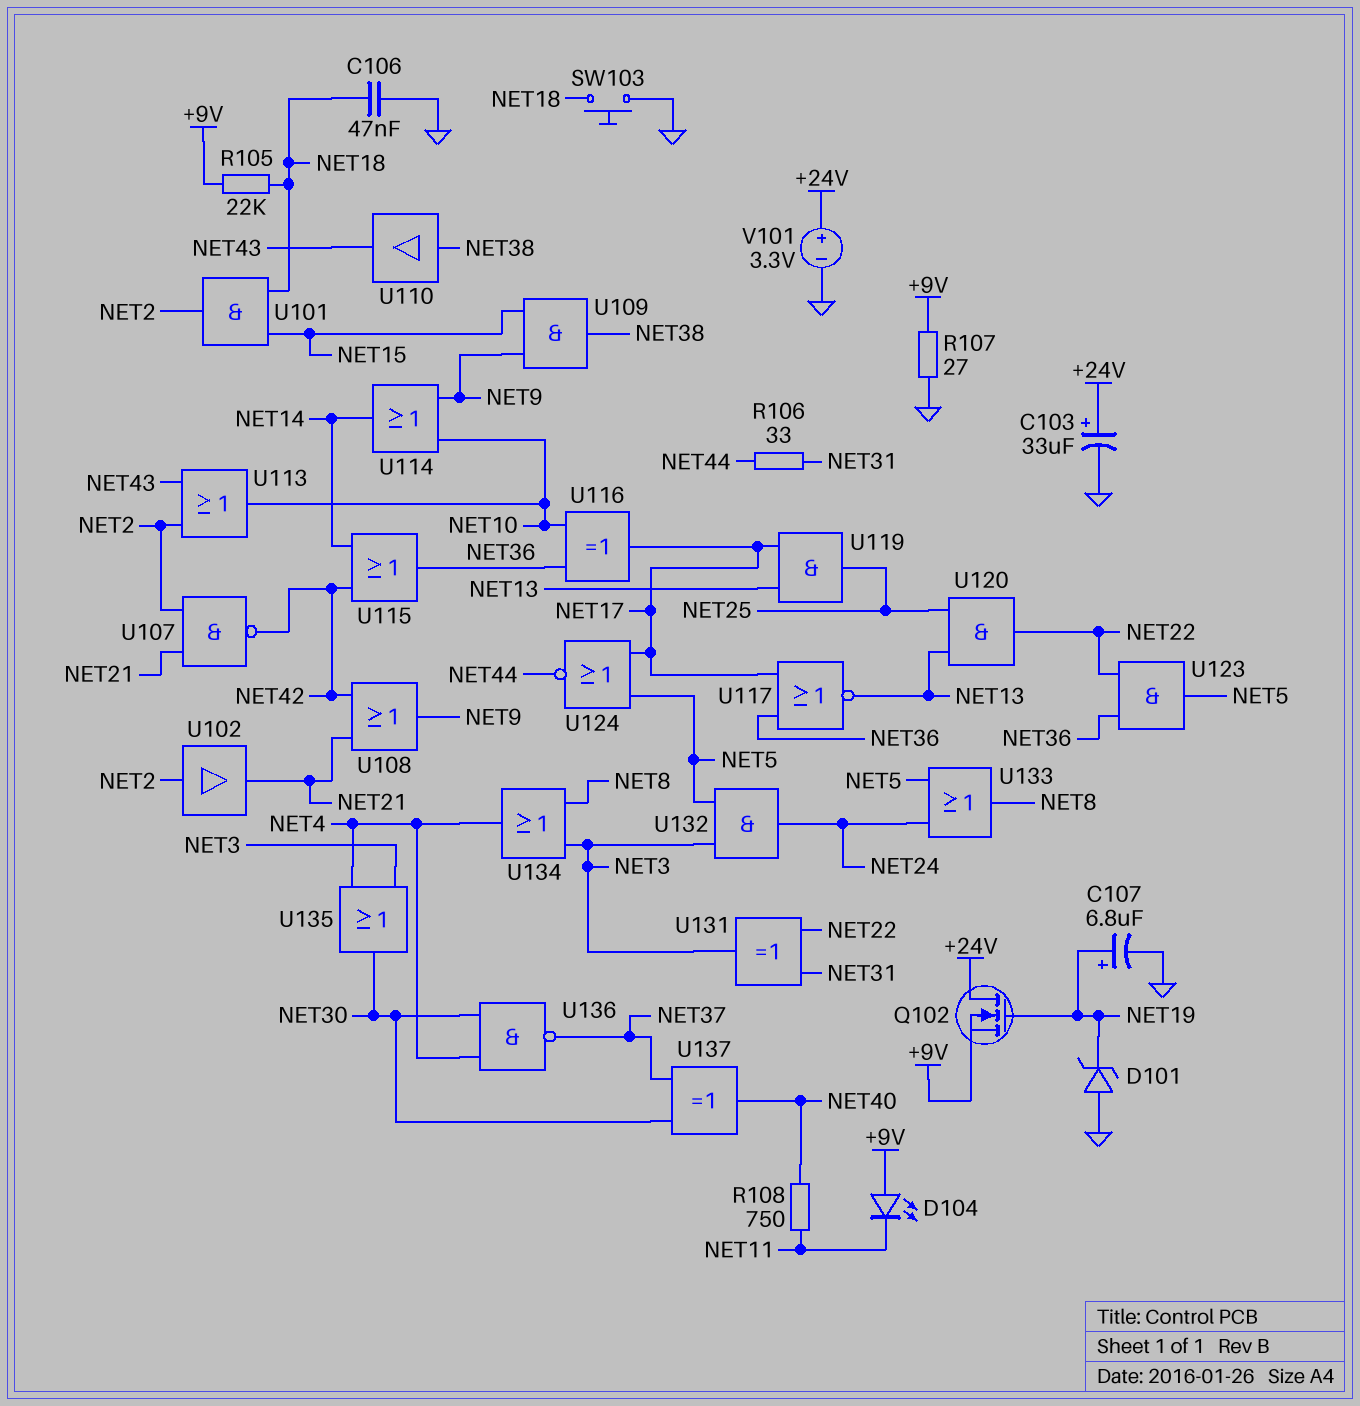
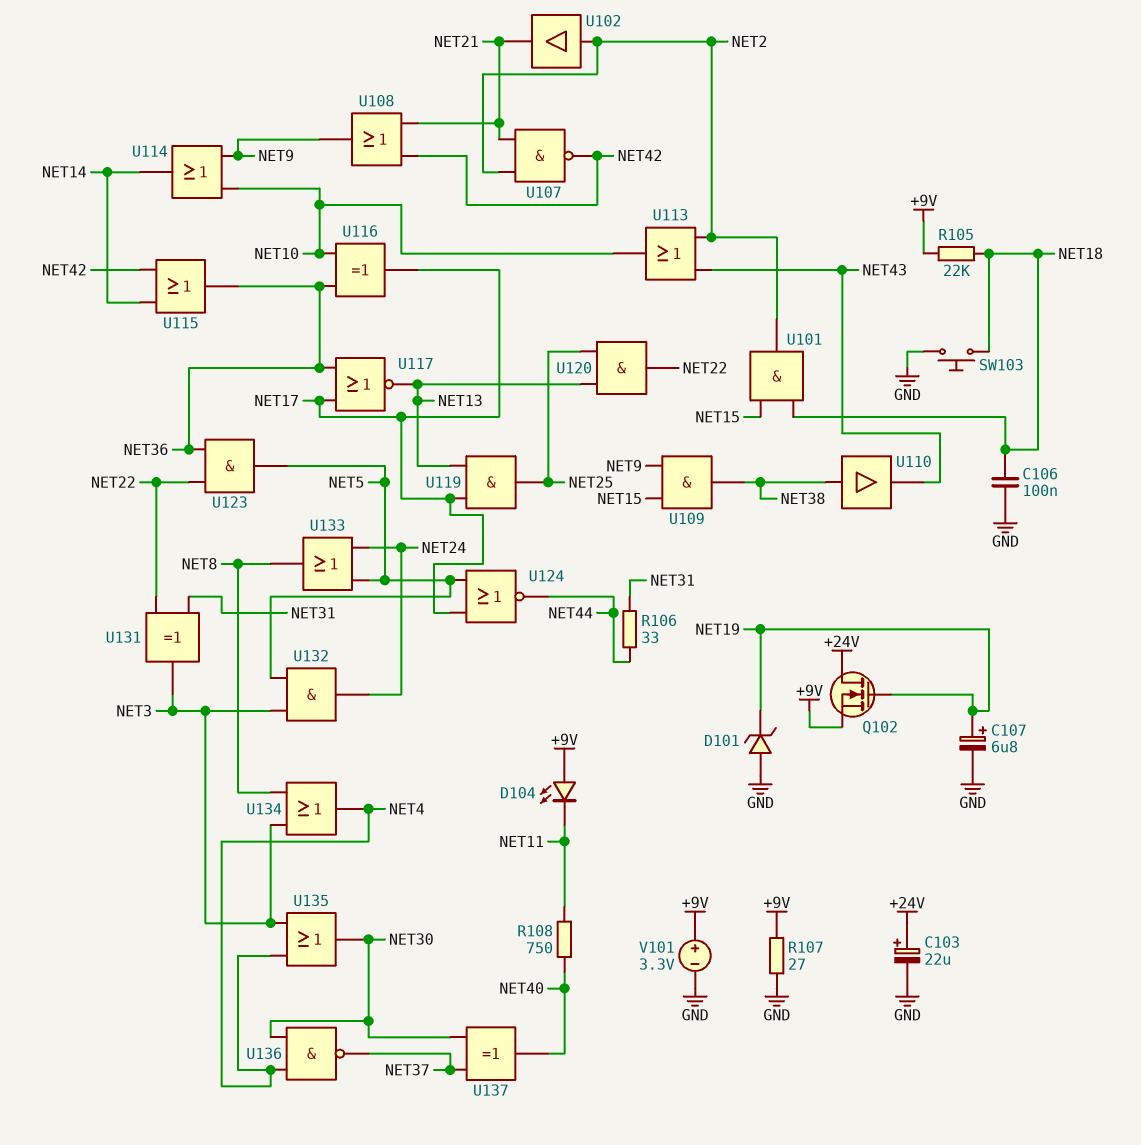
C103: 33uF (plus +24V, minus GND) -> 22uF (plus +24V, minus GND)
C106: 47nF (GND, NET18) -> 100nF (GND, NET18)
V101: 3.3V (plus +24V, minus GND) -> 3.3V (plus +9V, minus GND)

